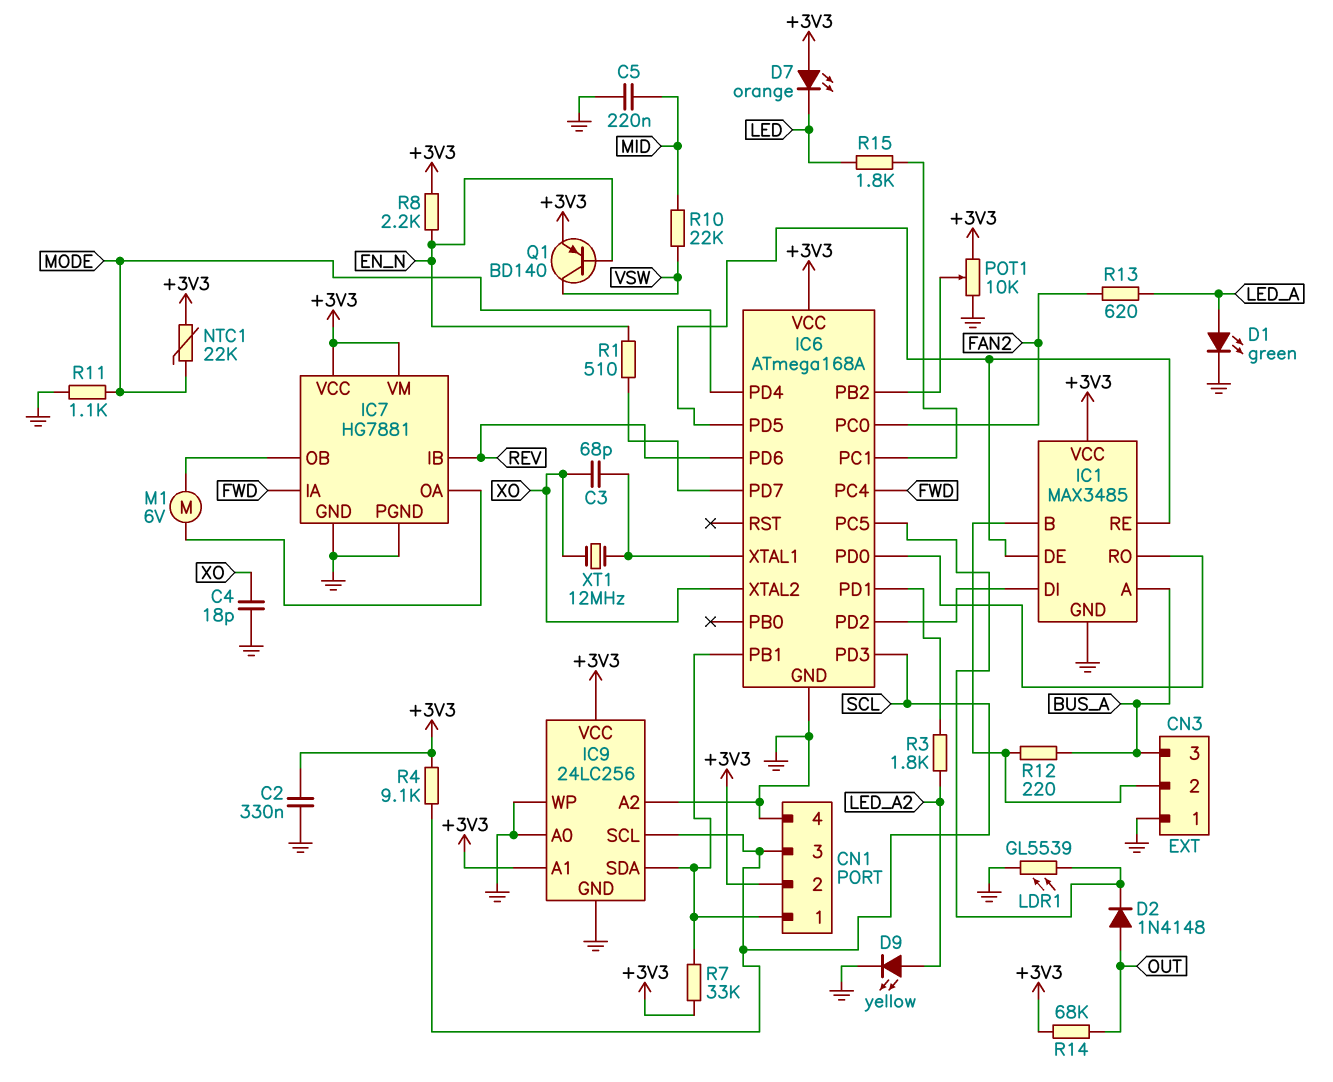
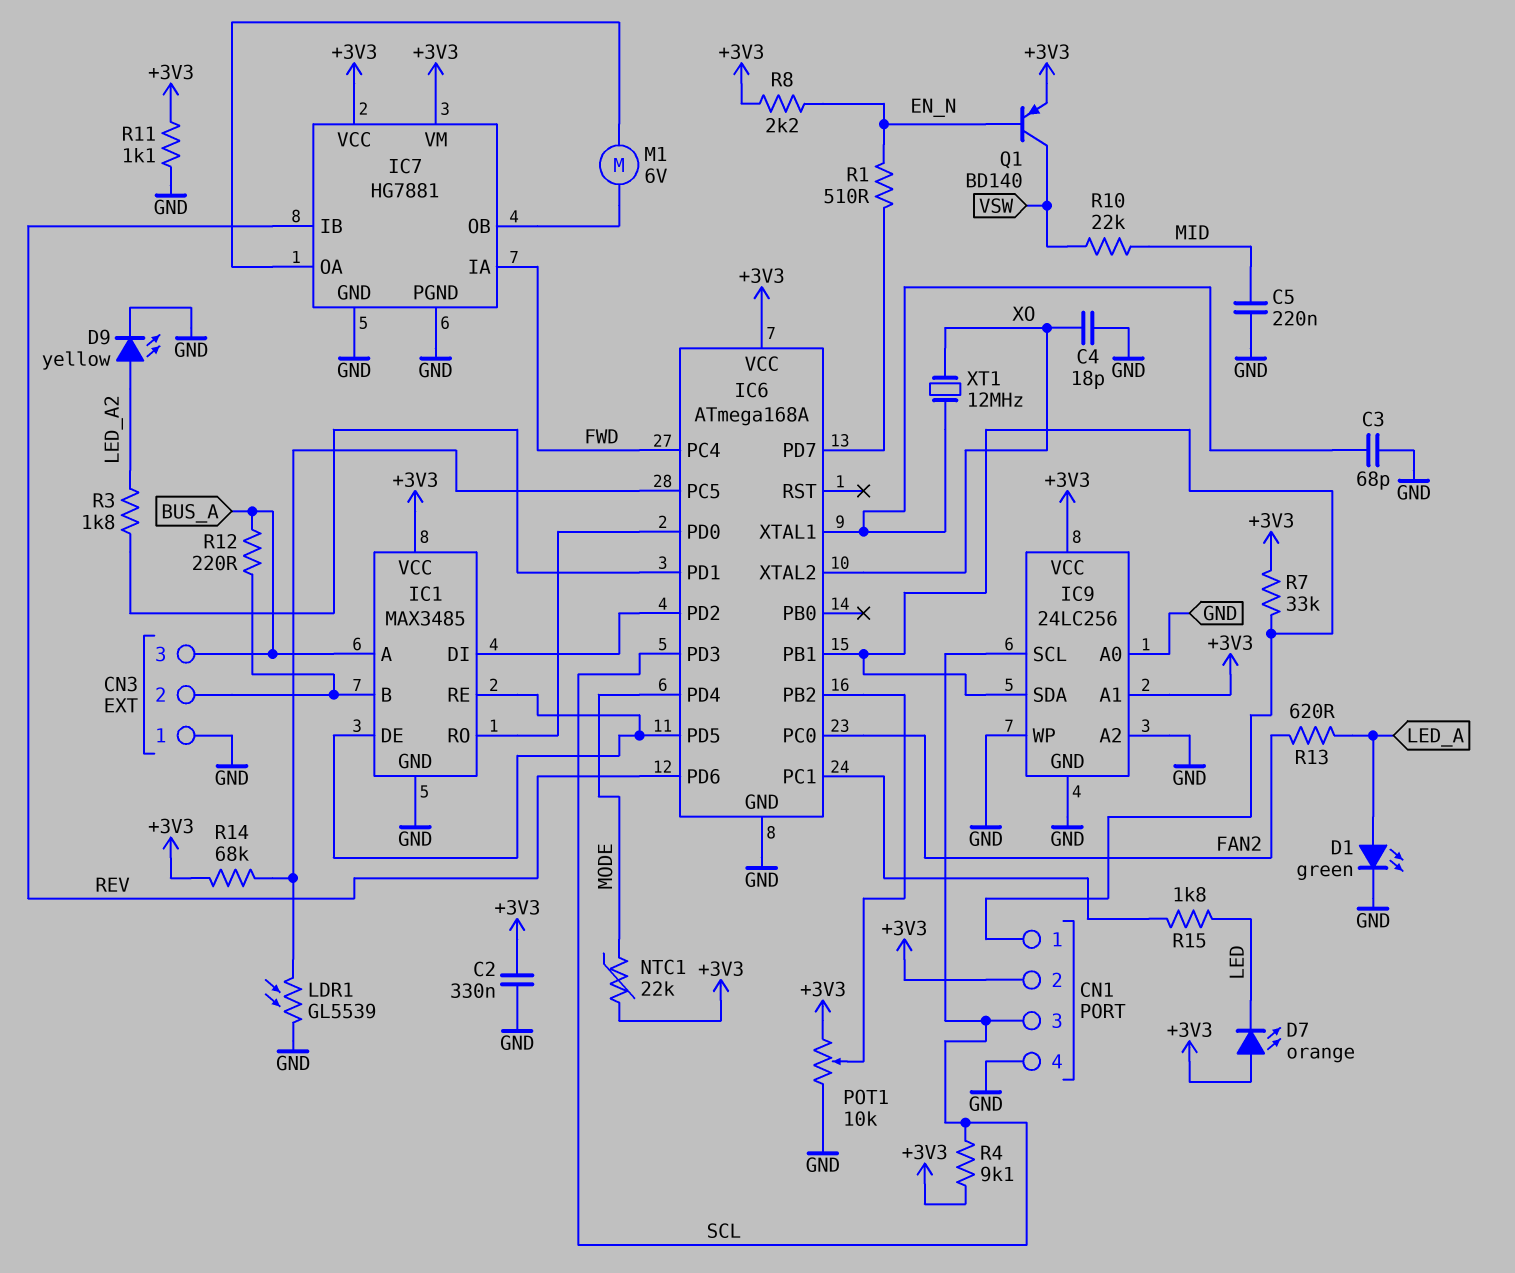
C3: 68pF (IC6/XTAL1, XO) -> 68pF (GND, IC6/XTAL1)
D2: diode 1N4148 (A OUT, K IC6/PC5) -> none
R11: 1.1k (GND, MODE) -> 1.1k (+3V3, GND)
R14: 68k (+3V3, OUT) -> 68k (+3V3, IC6/PC5)

